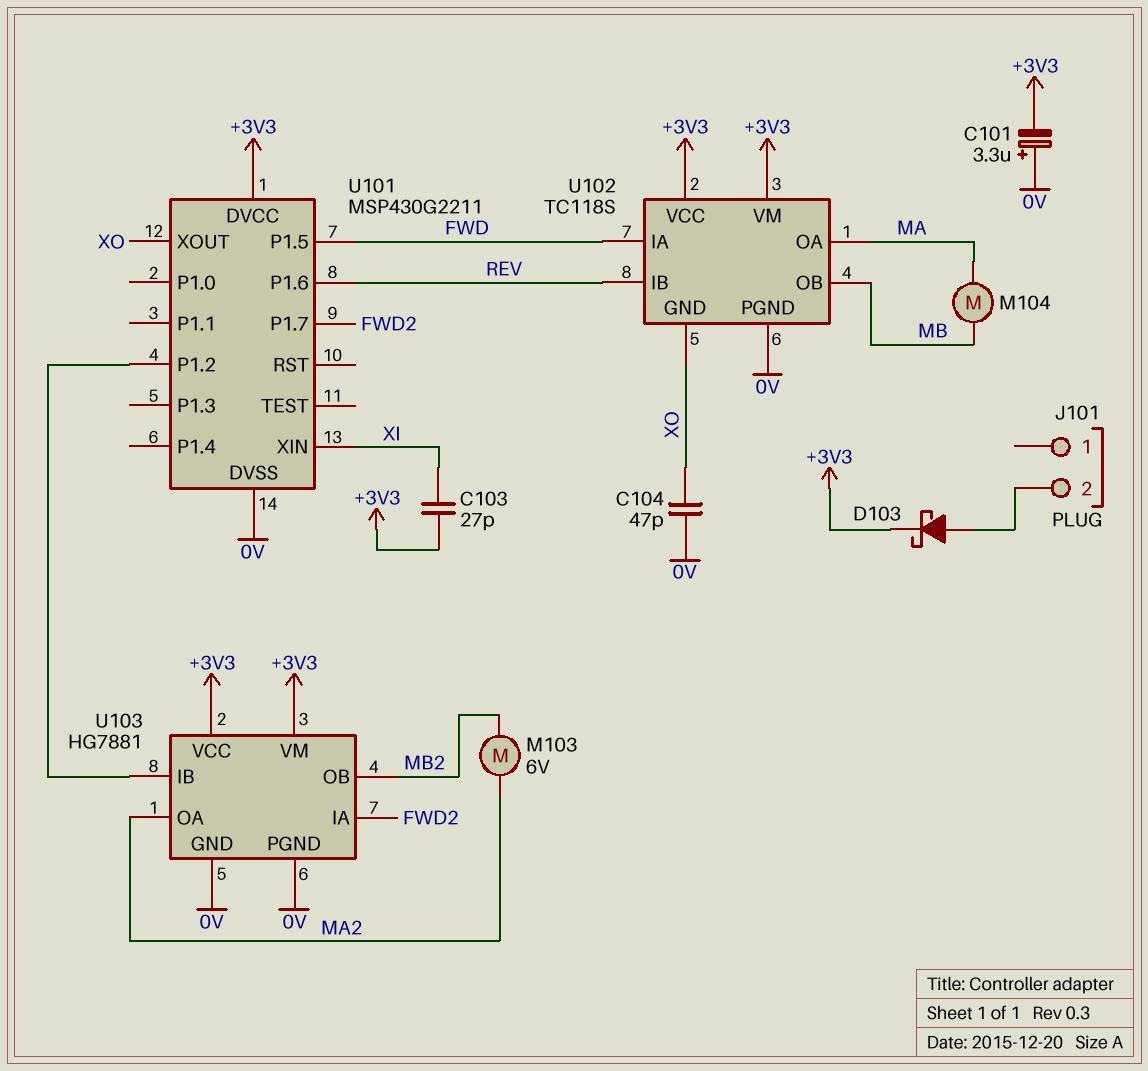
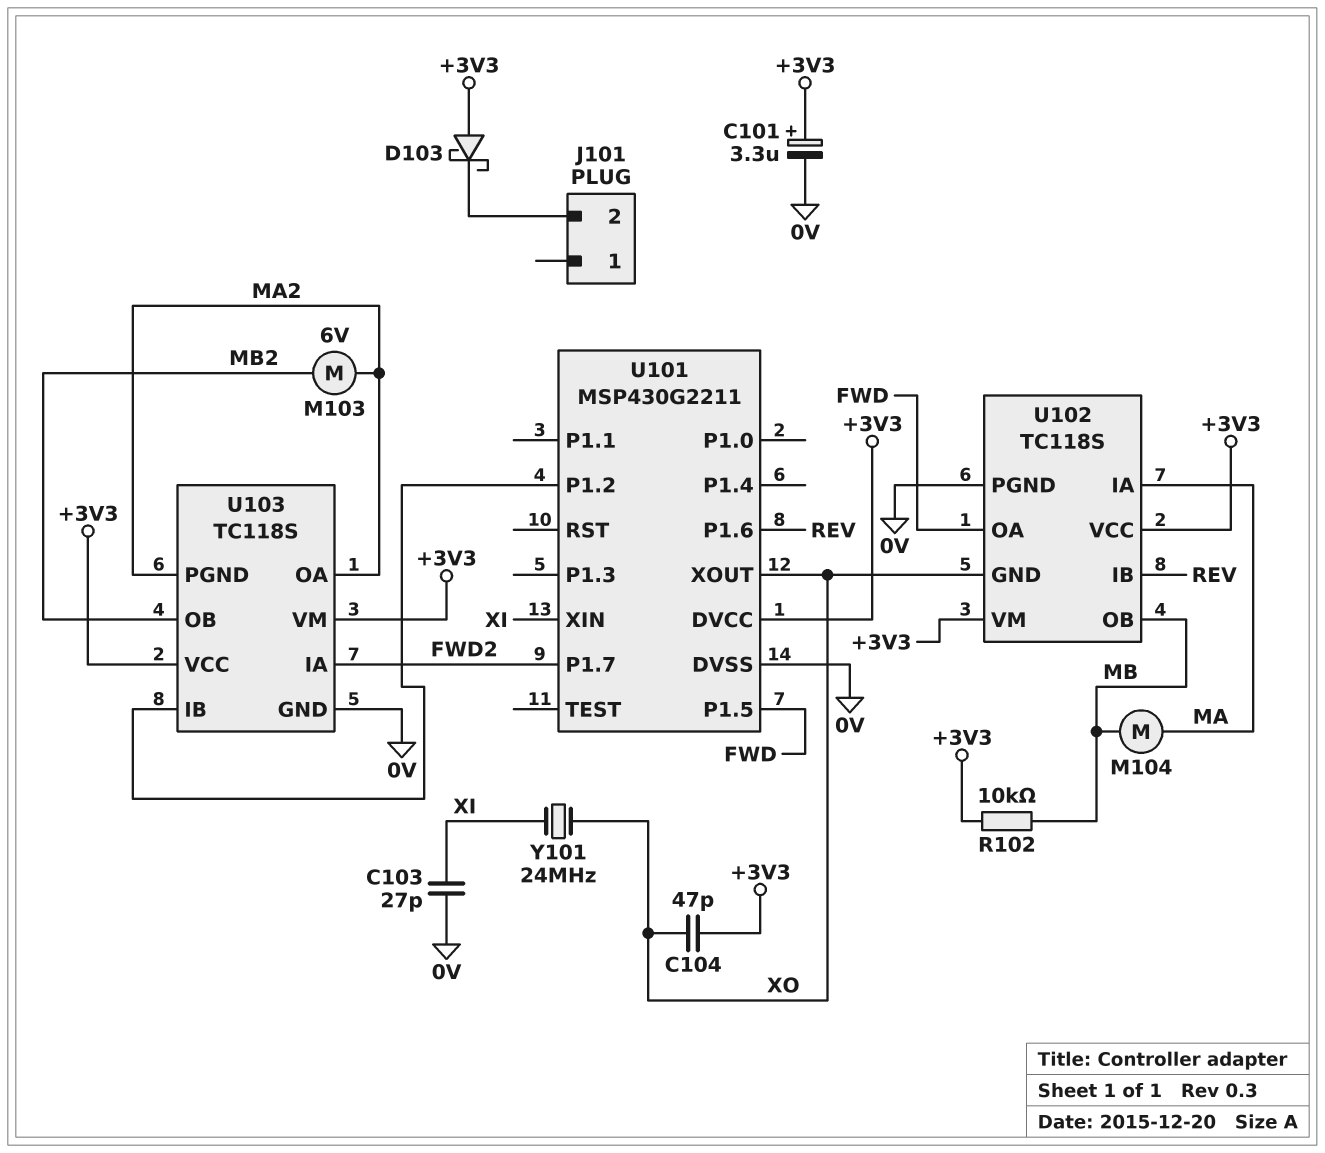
C101: 3.3uF (plus 0V, minus +3V3) -> 3.3uF (plus +3V3, minus 0V)
C103: 27pF (+3V3, XI) -> 27pF (0V, XI)
C104: 47pF (0V, XO) -> 47pF (+3V3, XO)
D103: schottky (A J101/2, K +3V3) -> schottky (A +3V3, K J101/2)
R102: none -> 10k (+3V3, MB)
U102 pin IA: FWD -> MA
U102 pin OA: MA -> FWD
U103: HG7881 -> TC118S
U103 pin PGND: 0V -> MA2
Y101: none -> 24MHz (XI, XO)

